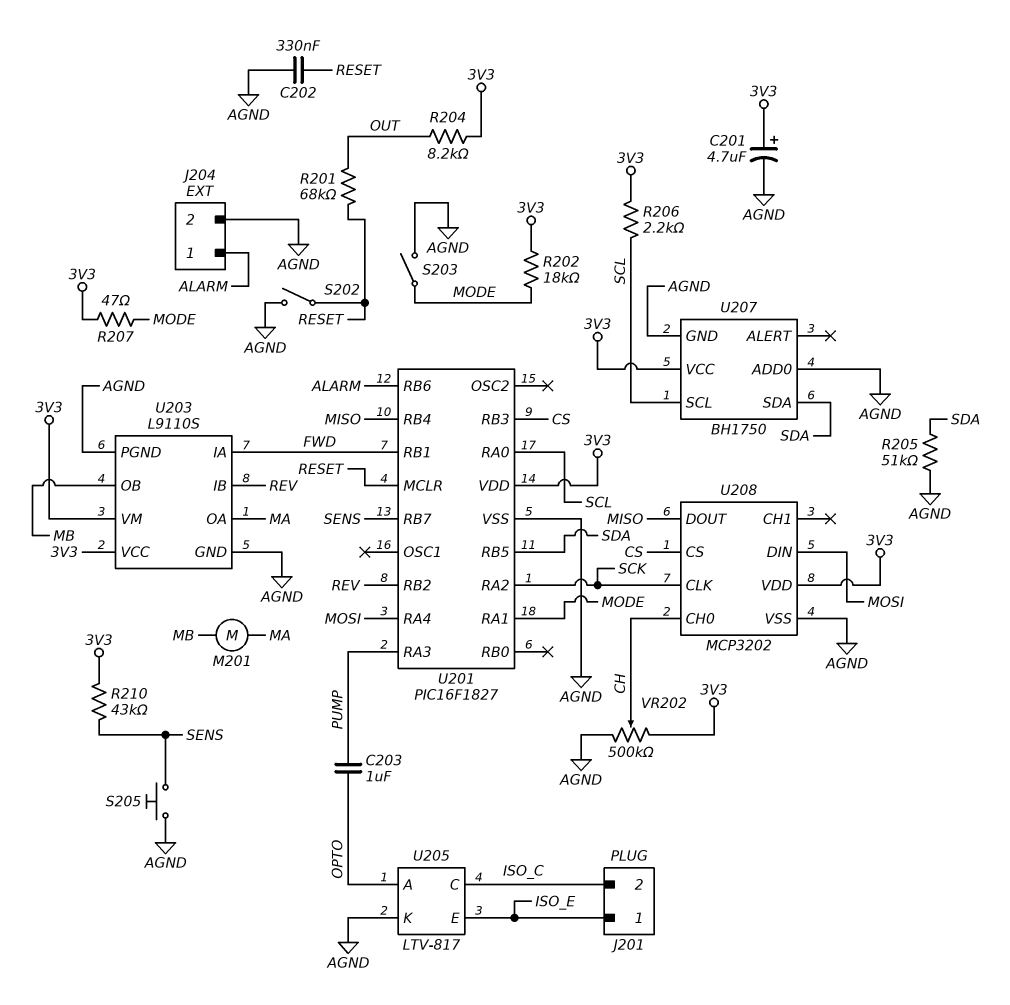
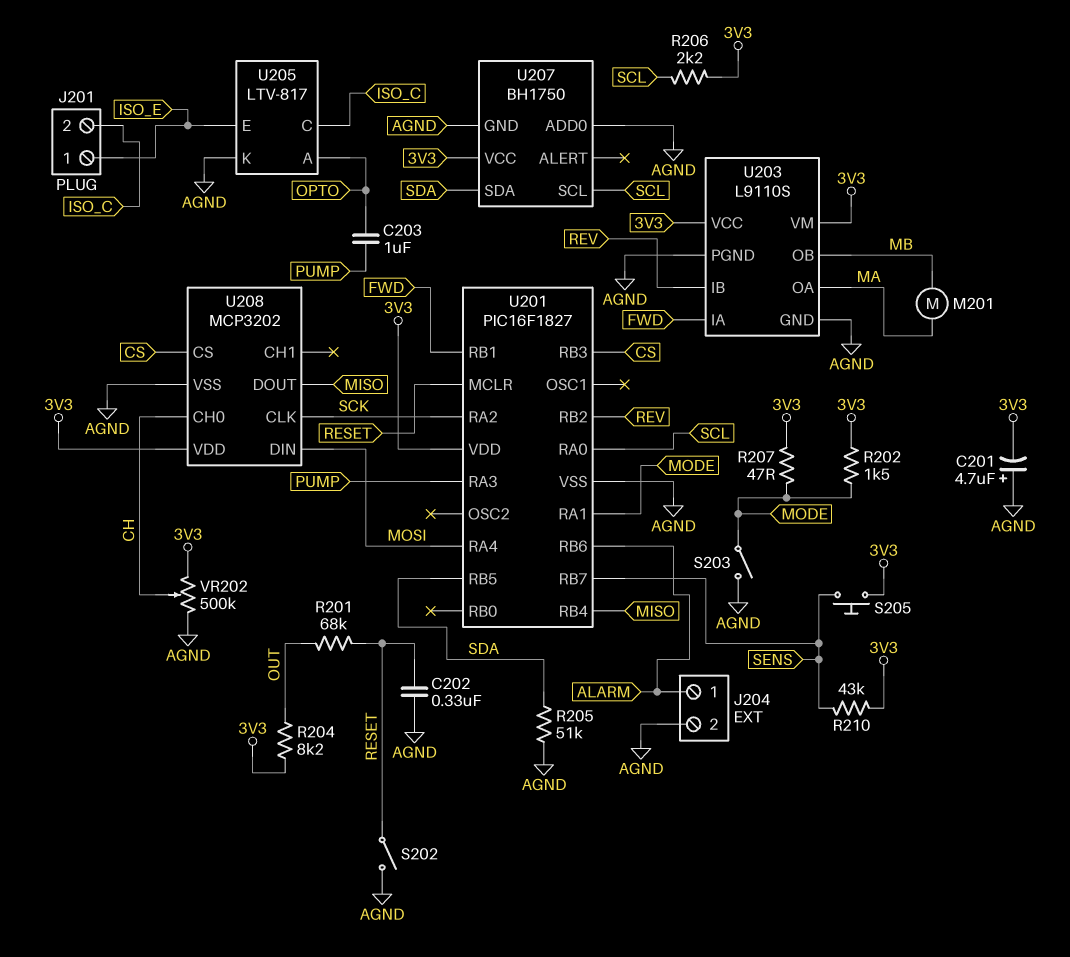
C201: 4.7uF (plus 3V3, minus AGND) -> 4.7uF (plus AGND, minus 3V3)
R202: 18k (3V3, MODE) -> 1.5k (3V3, MODE)
S205: button (AGND, SENS) -> button (3V3, SENS)

